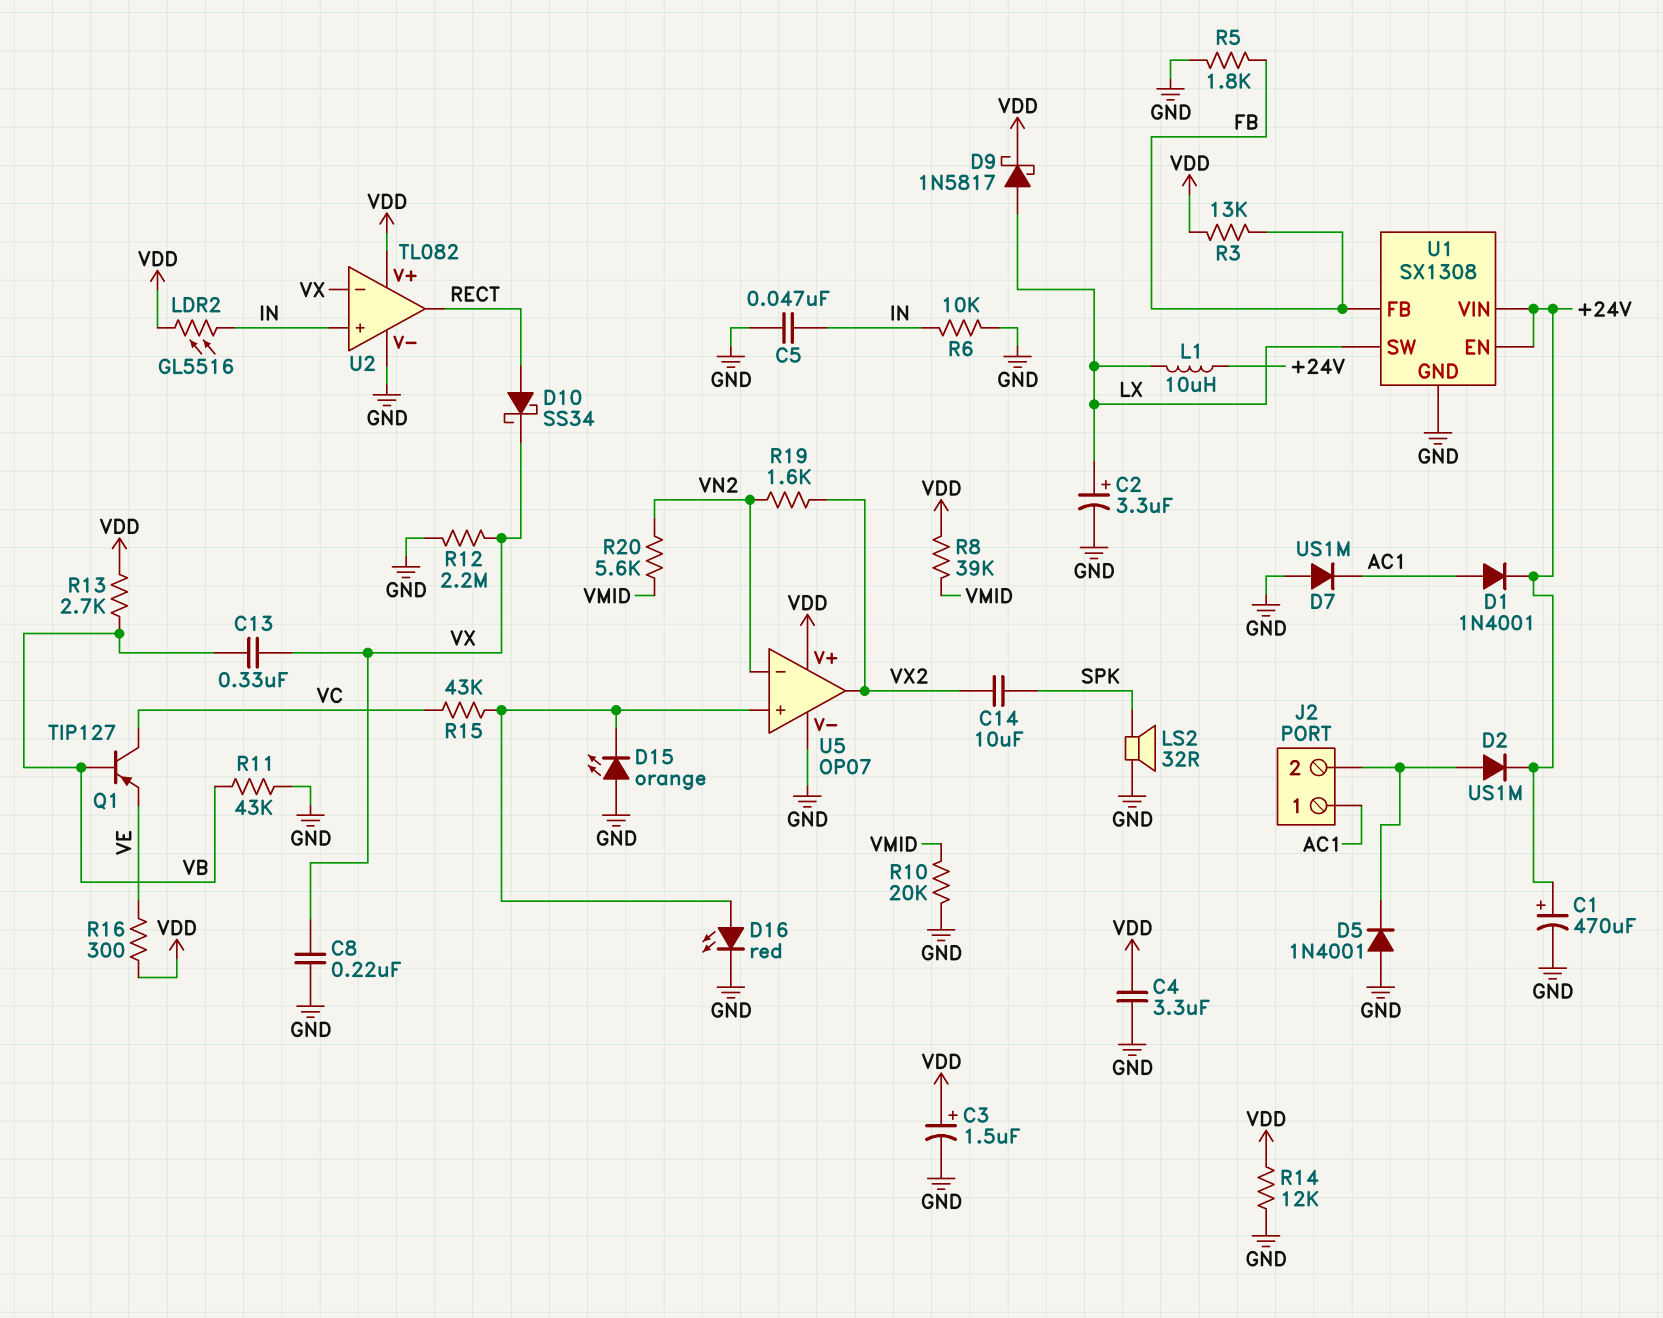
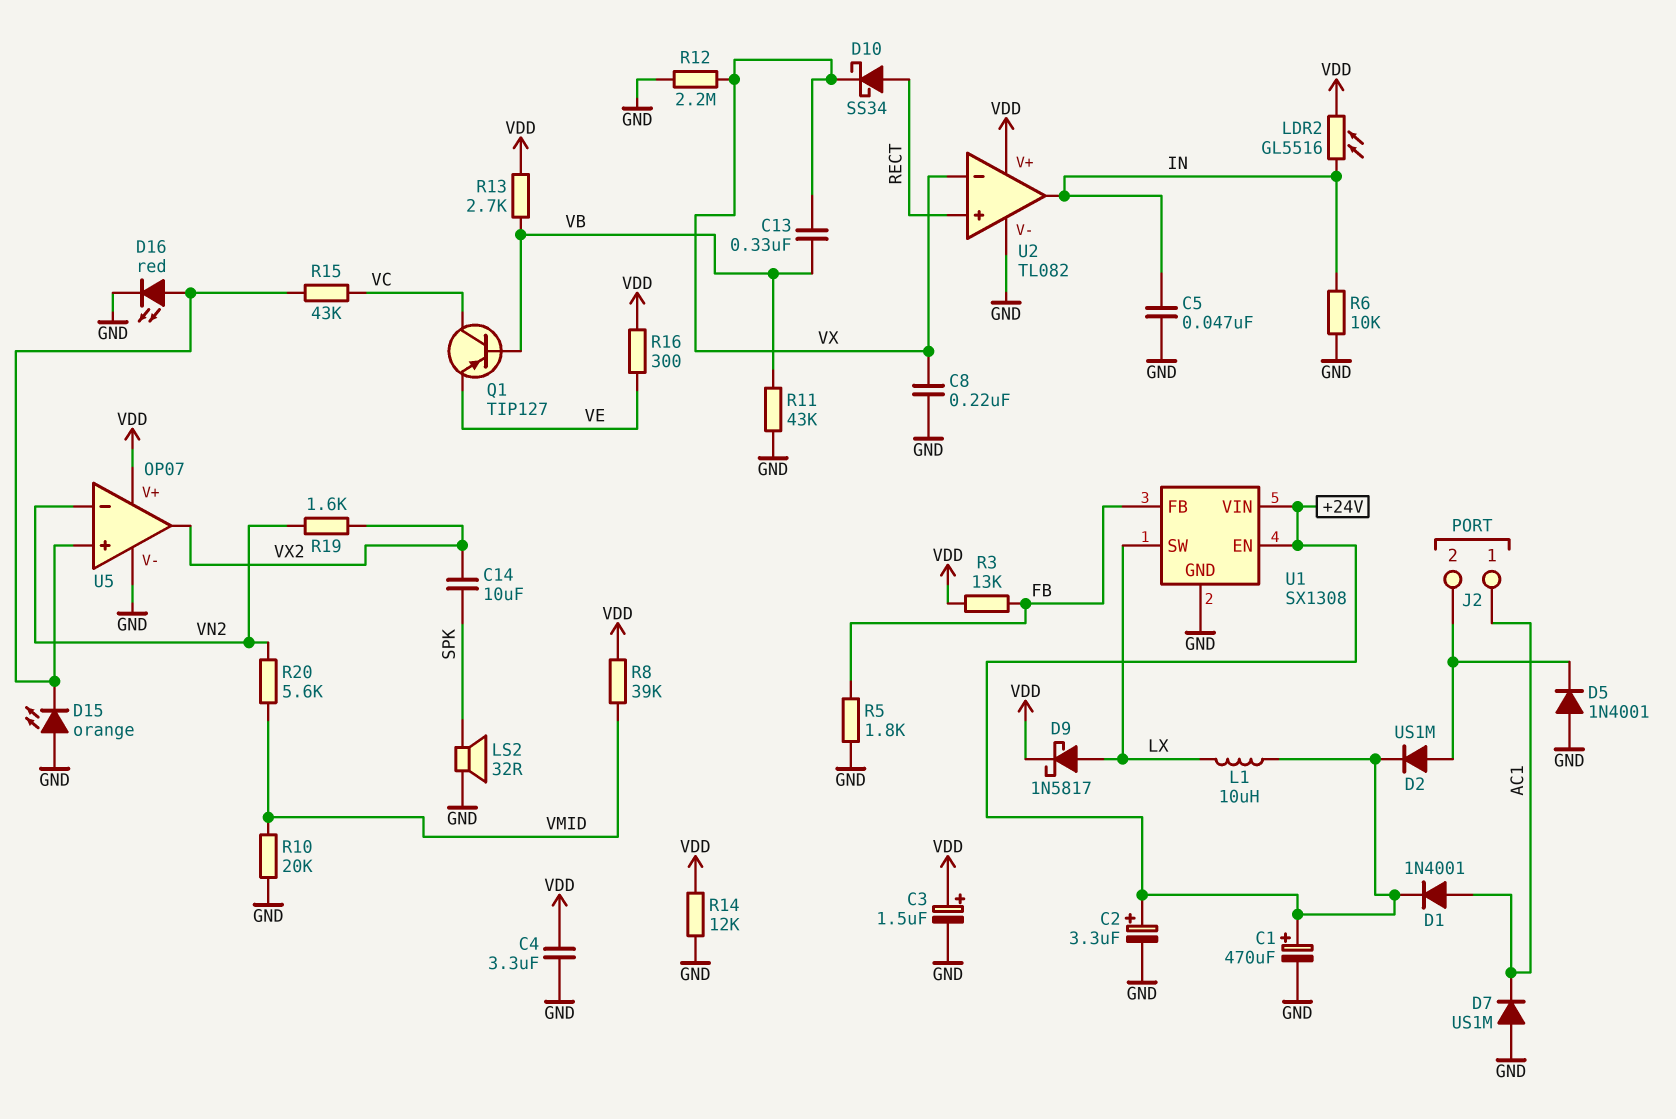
C2: 3.3uF (plus LX, minus GND) -> 3.3uF (plus +24V, minus GND)
U2 pin in+: IN -> RECT
U2 pin out: RECT -> IN

